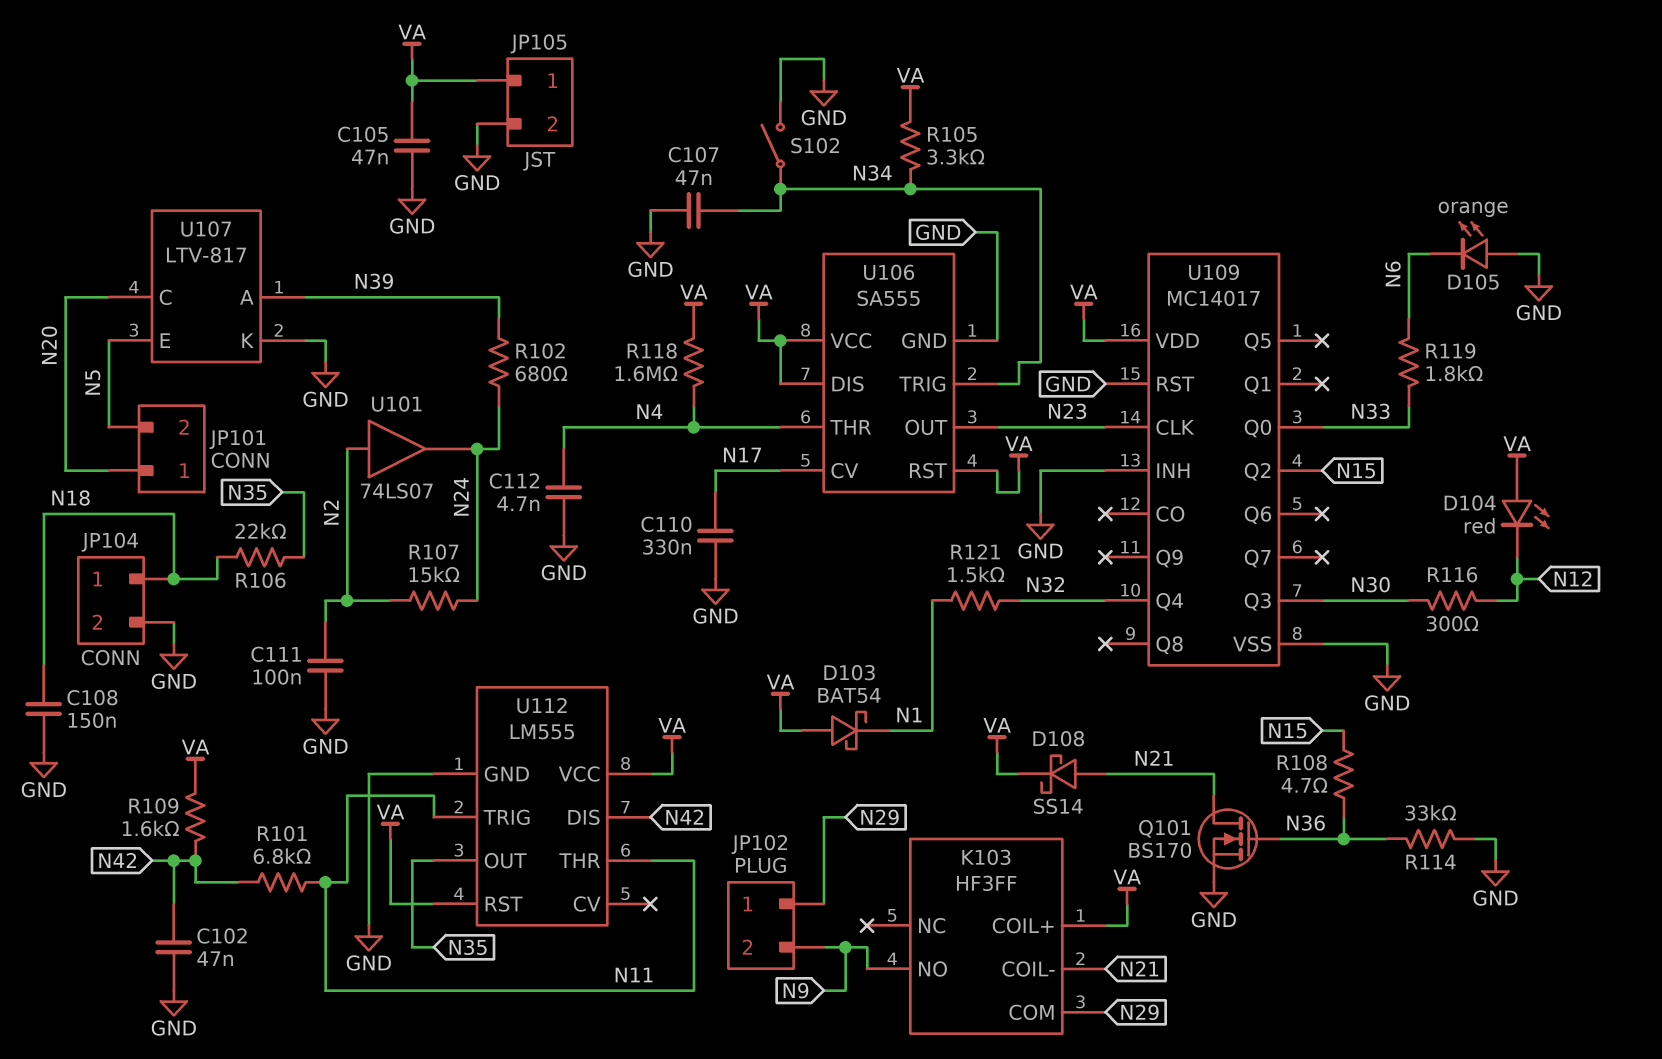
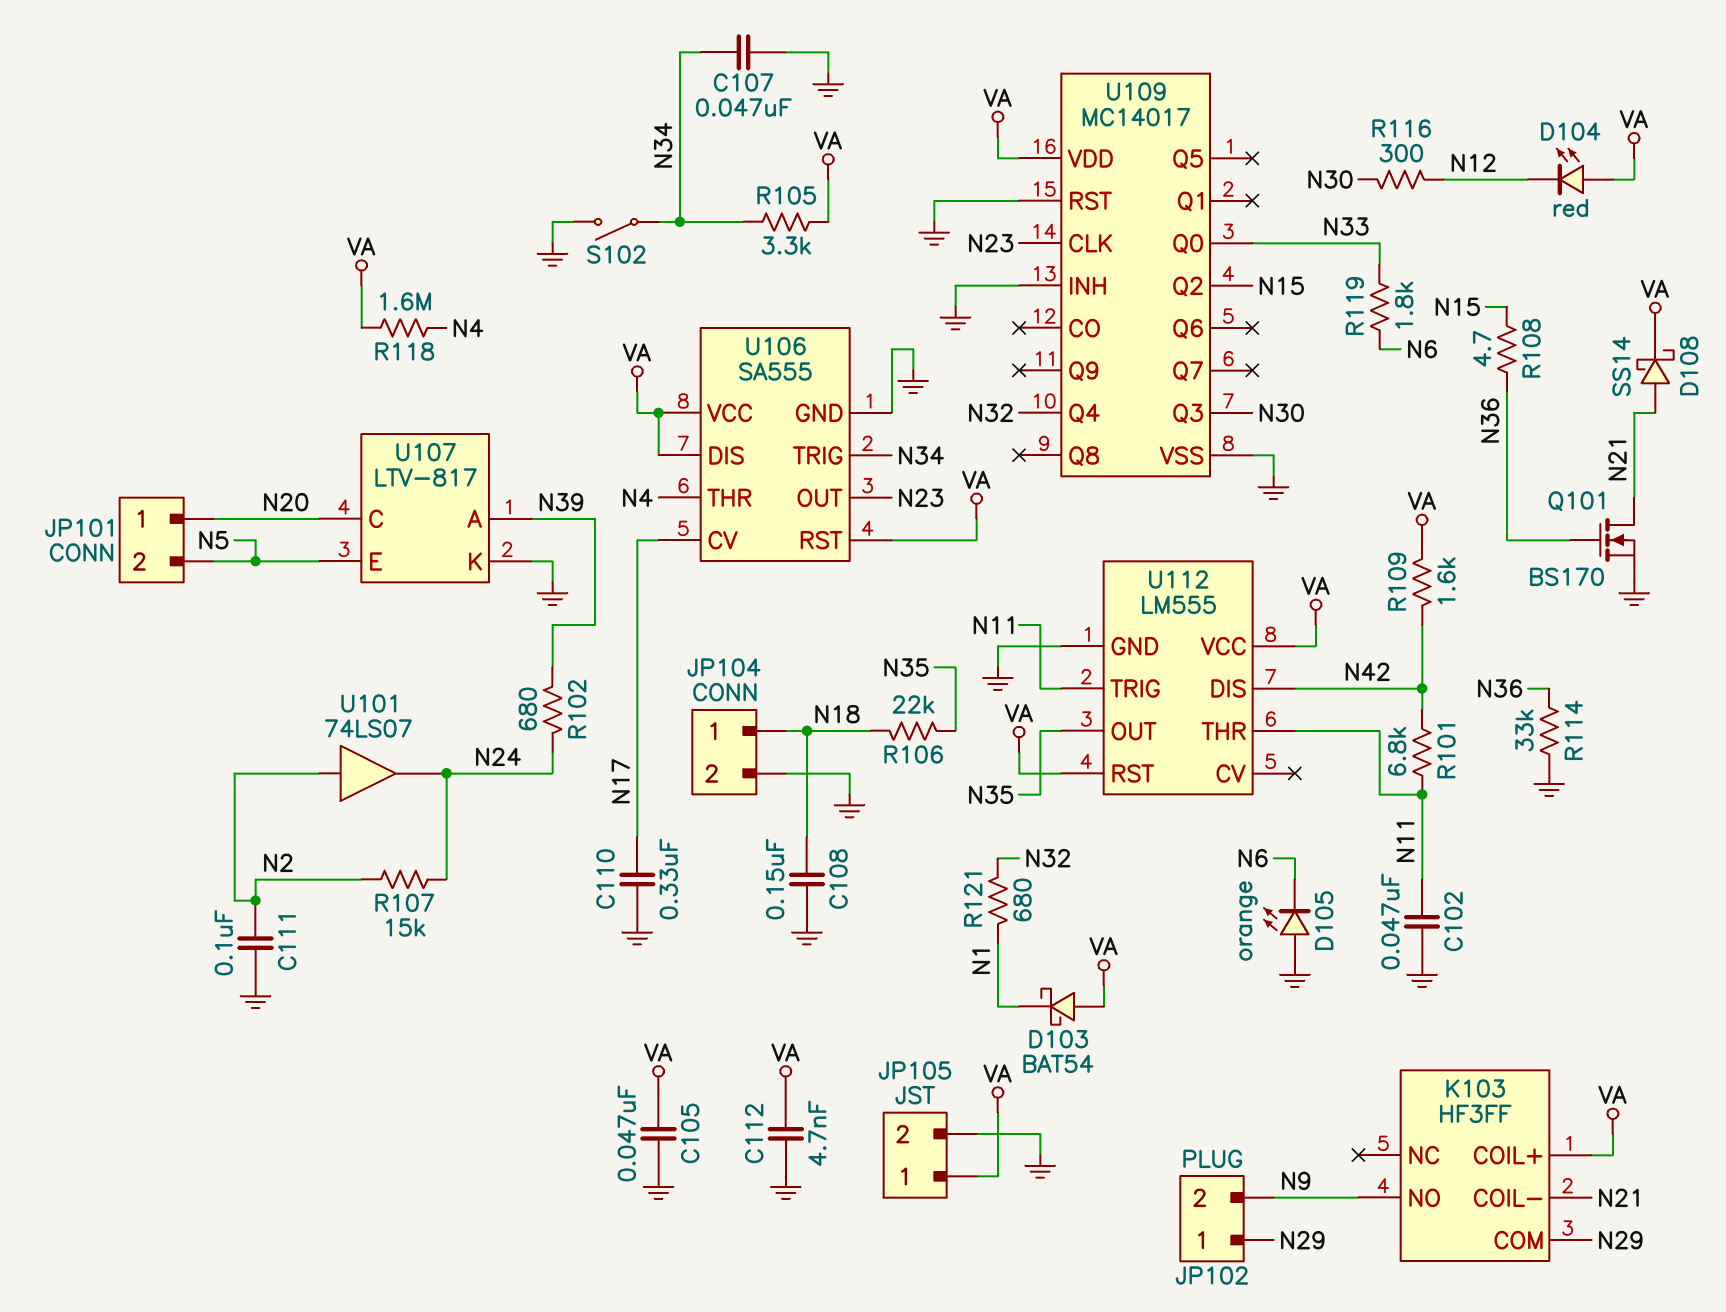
C102: 47nF (GND, N42) -> 47nF (GND, N11)
C112: 4.7nF (GND, N4) -> 4.7nF (GND, VA)
R121: 1.5k (N1, N32) -> 680 (N1, N32)

